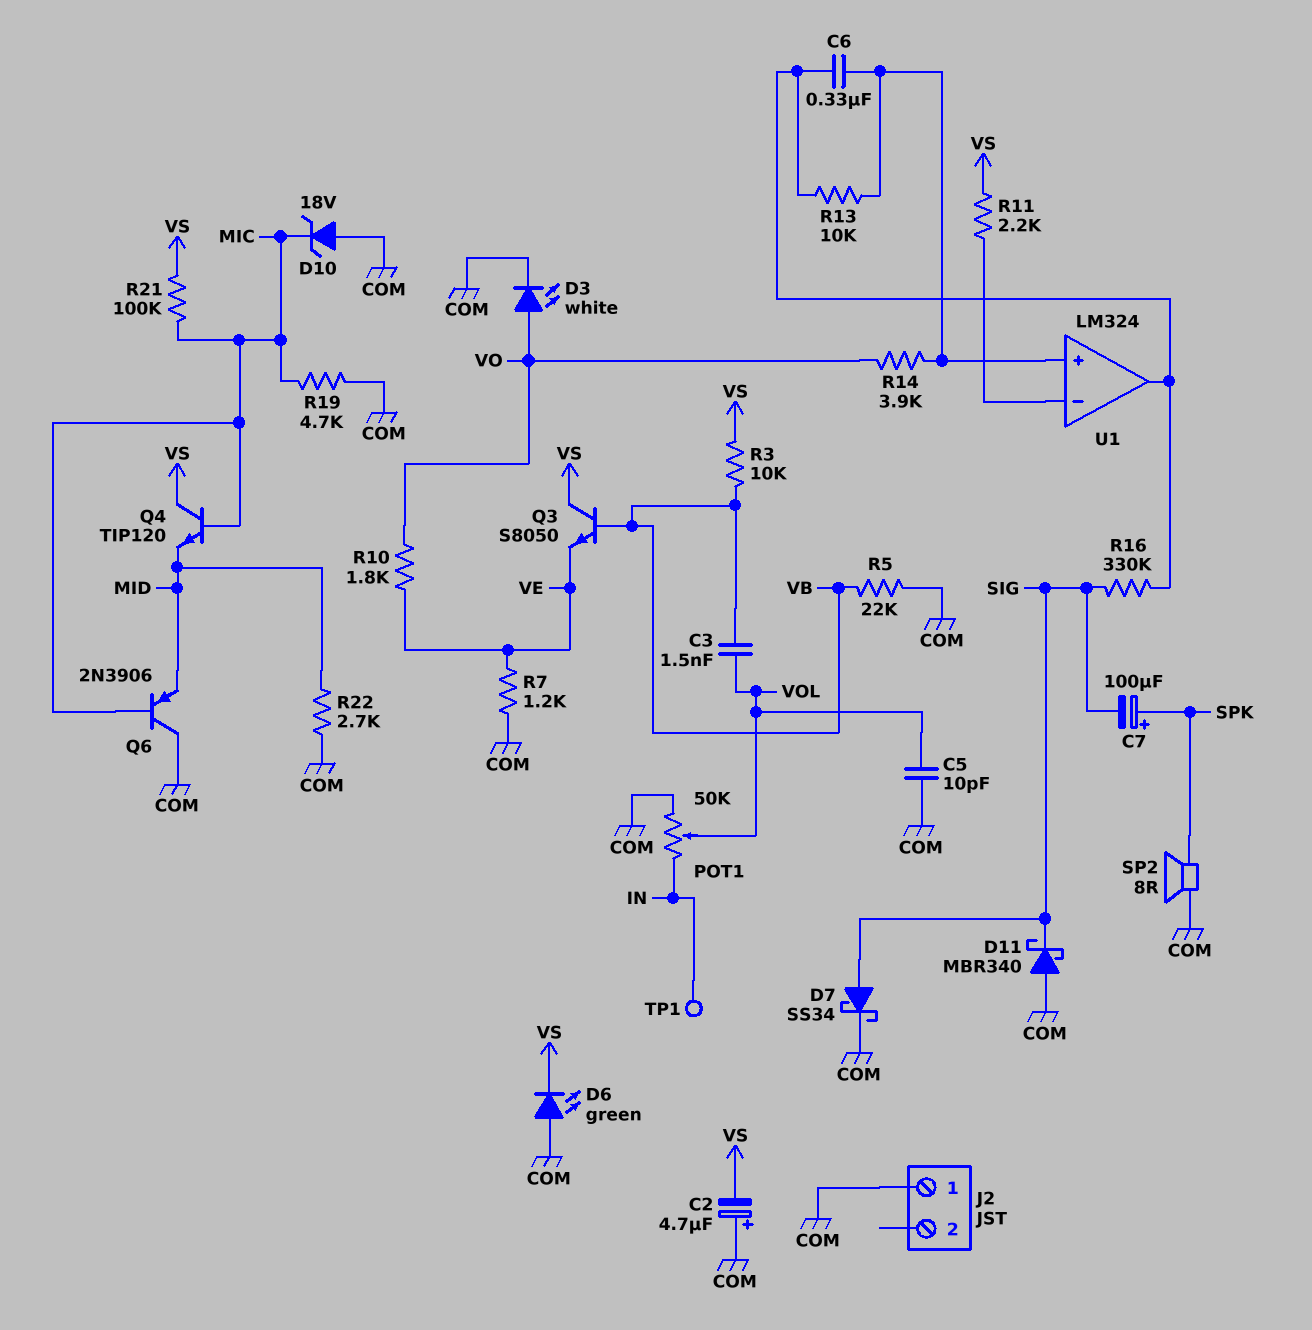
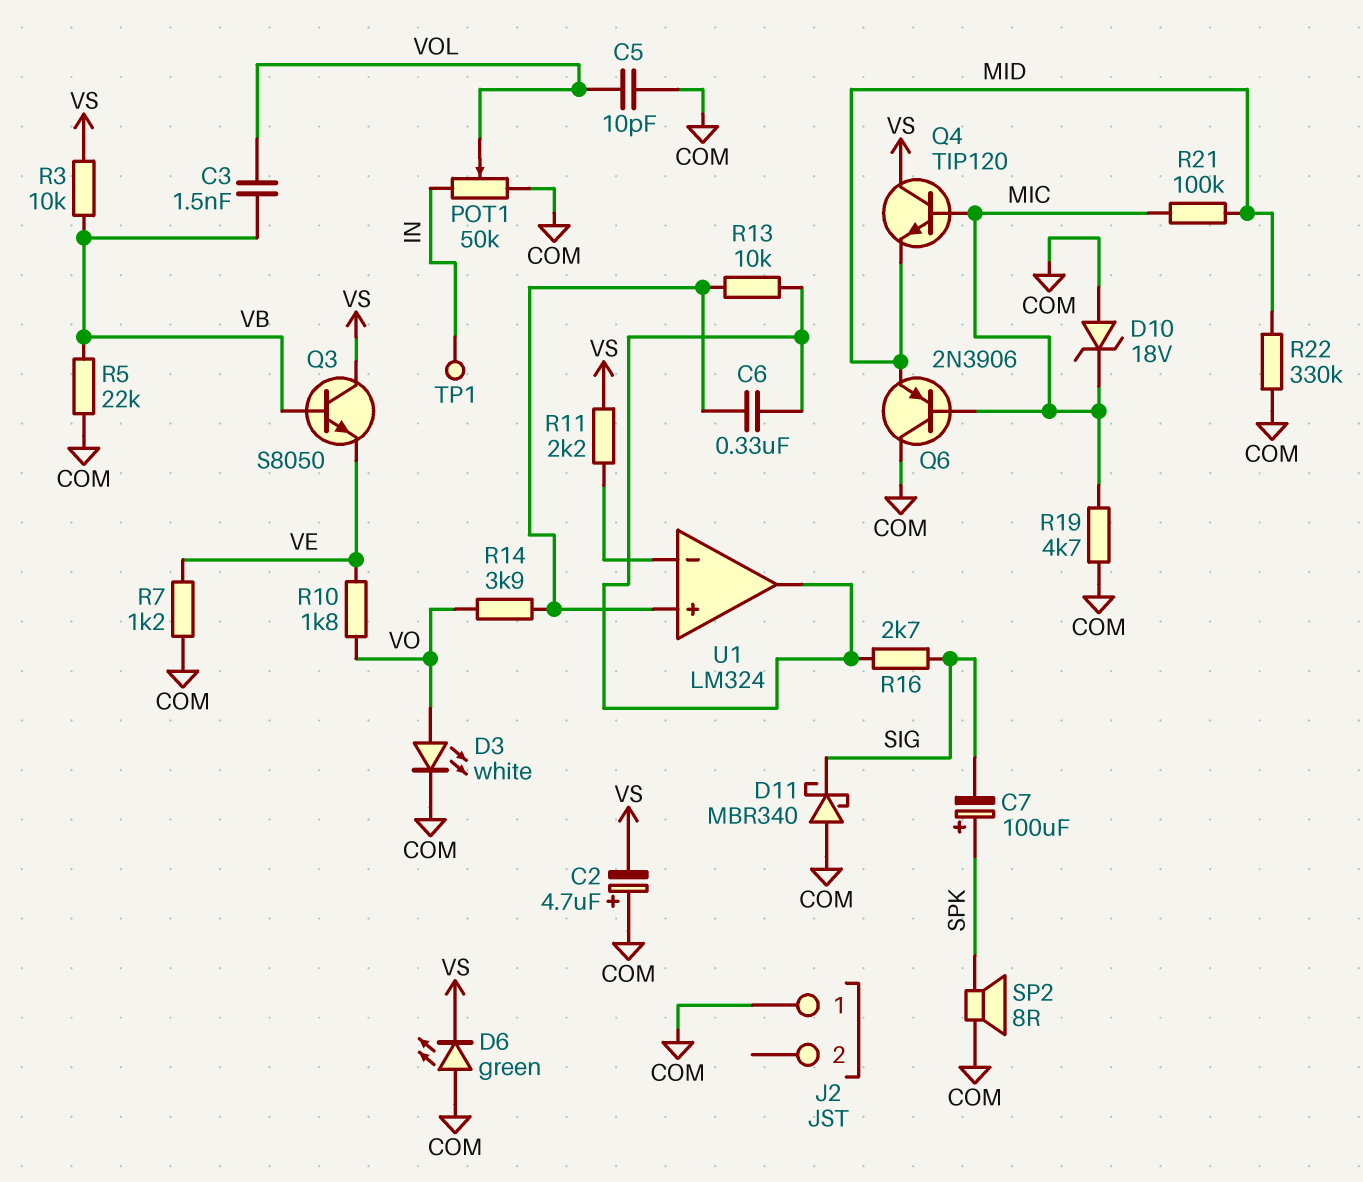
D7: schottky SS34 (A SIG, K COM) -> none
R16: 330k (SIG, U1/out) -> 2.7k (SIG, U1/out)
R21: 100k (MIC, VS) -> 100k (MIC, MID)
R22: 2.7k (COM, MID) -> 330k (COM, MID)

